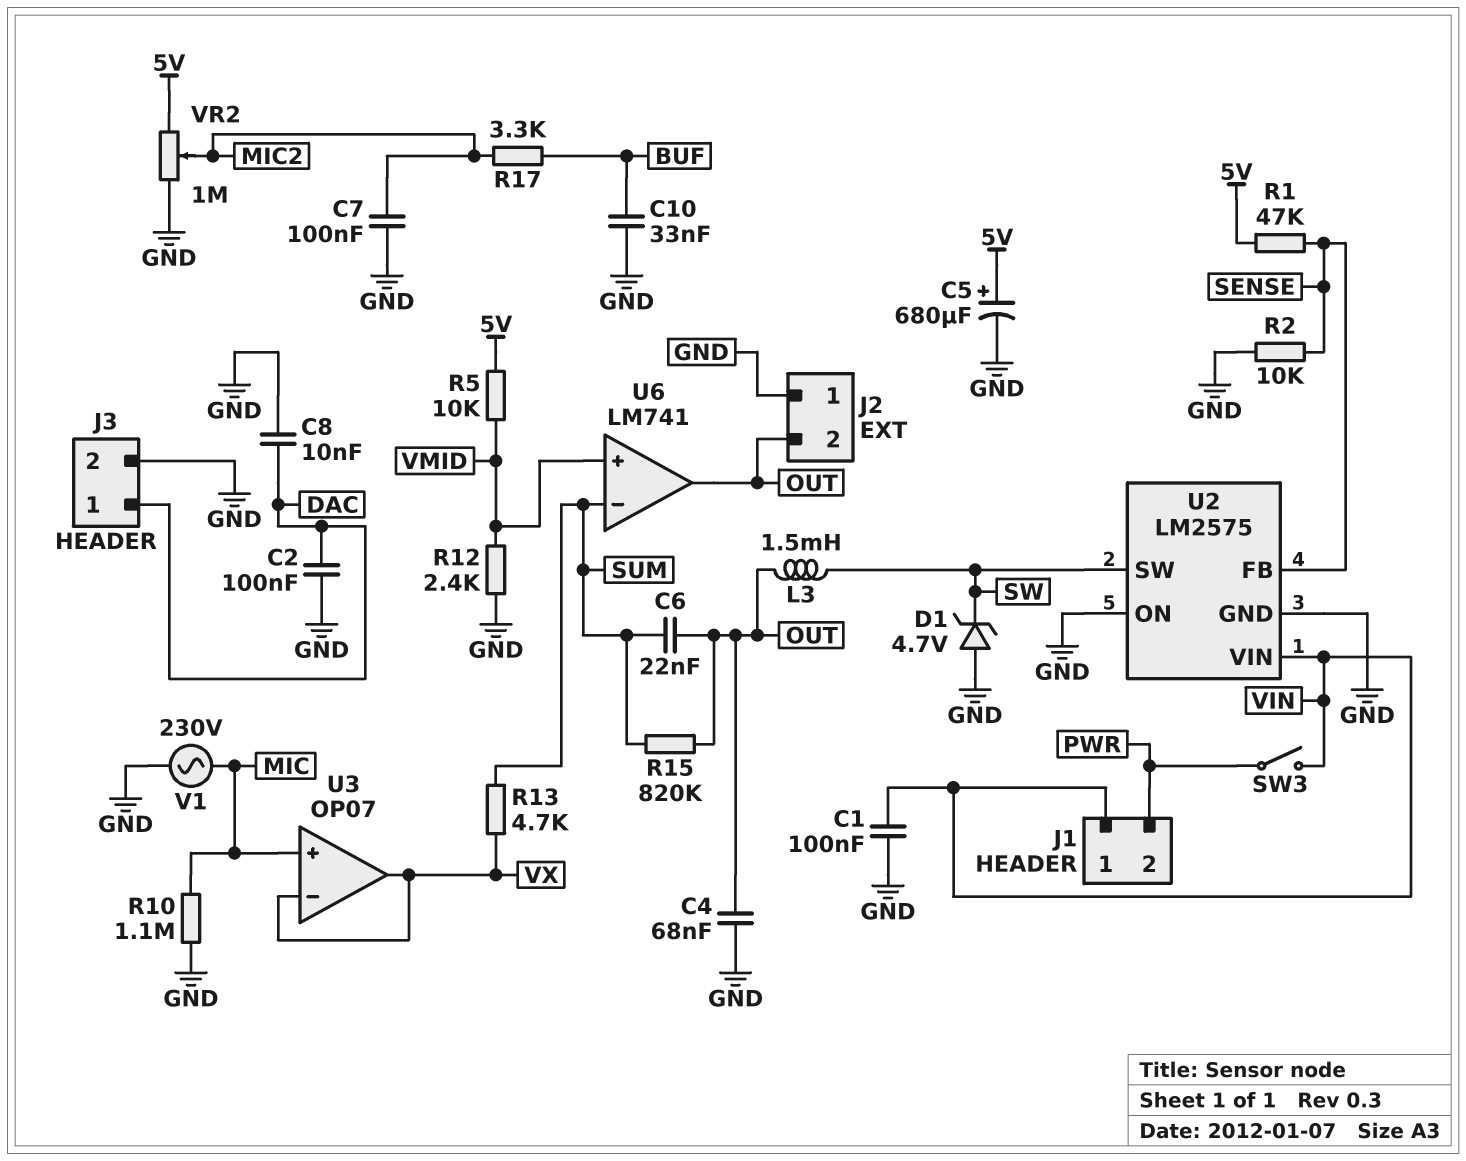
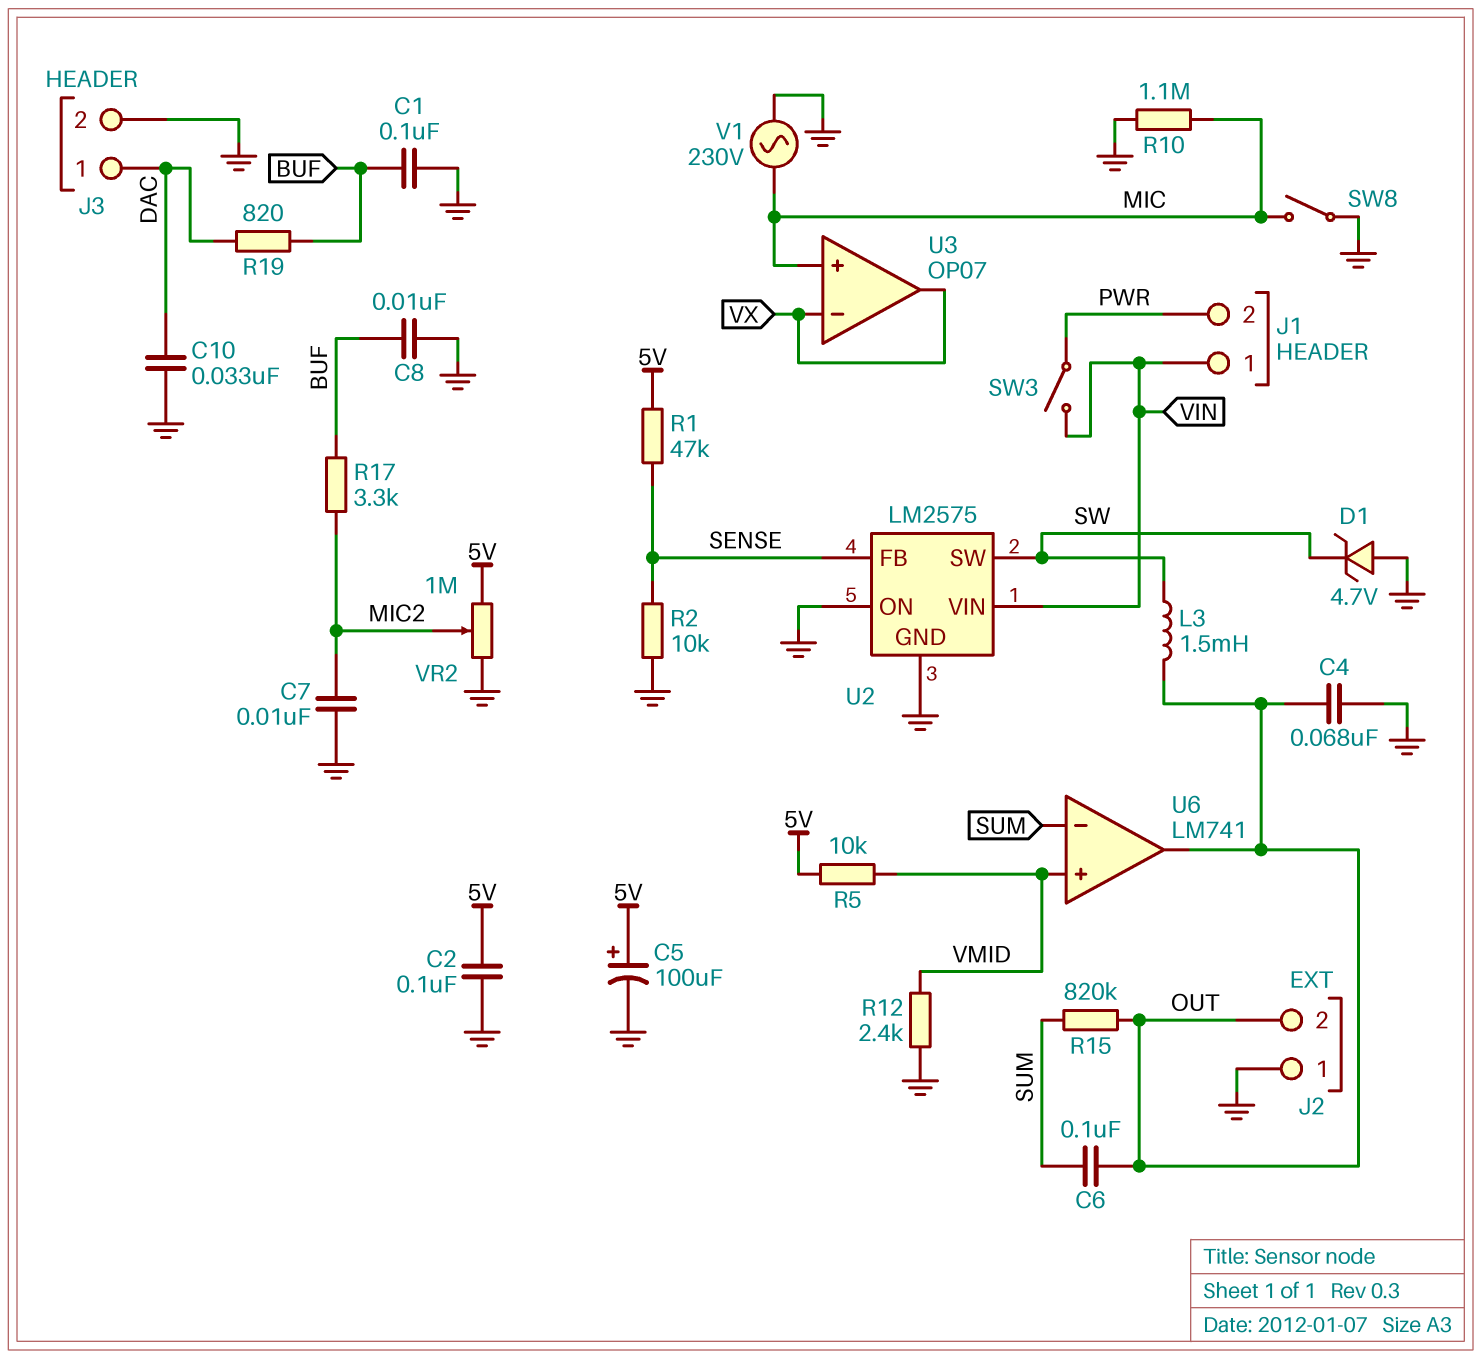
C1: 100nF (GND, VIN) -> 100nF (BUF, GND)
C2: 100nF (DAC, GND) -> 100nF (5V, GND)
C5: 680uF (plus 5V, minus GND) -> 100uF (plus 5V, minus GND)
C6: 22nF (OUT, SUM) -> 100nF (OUT, SUM)
C7: 100nF (GND, MIC2) -> 10nF (GND, MIC2)
C8: 10nF (DAC, GND) -> 10nF (BUF, GND)
C10: 33nF (BUF, GND) -> 33nF (DAC, GND)
R13: 4.7k (SUM, VX) -> none
R19: none -> 820 (BUF, DAC)
SW8: none -> switch (GND, MIC)

